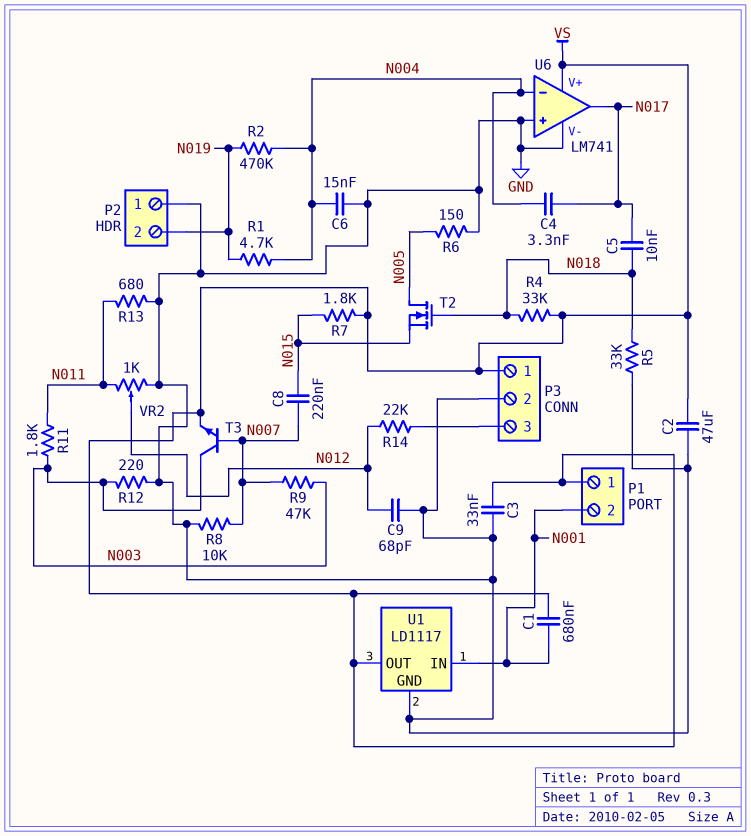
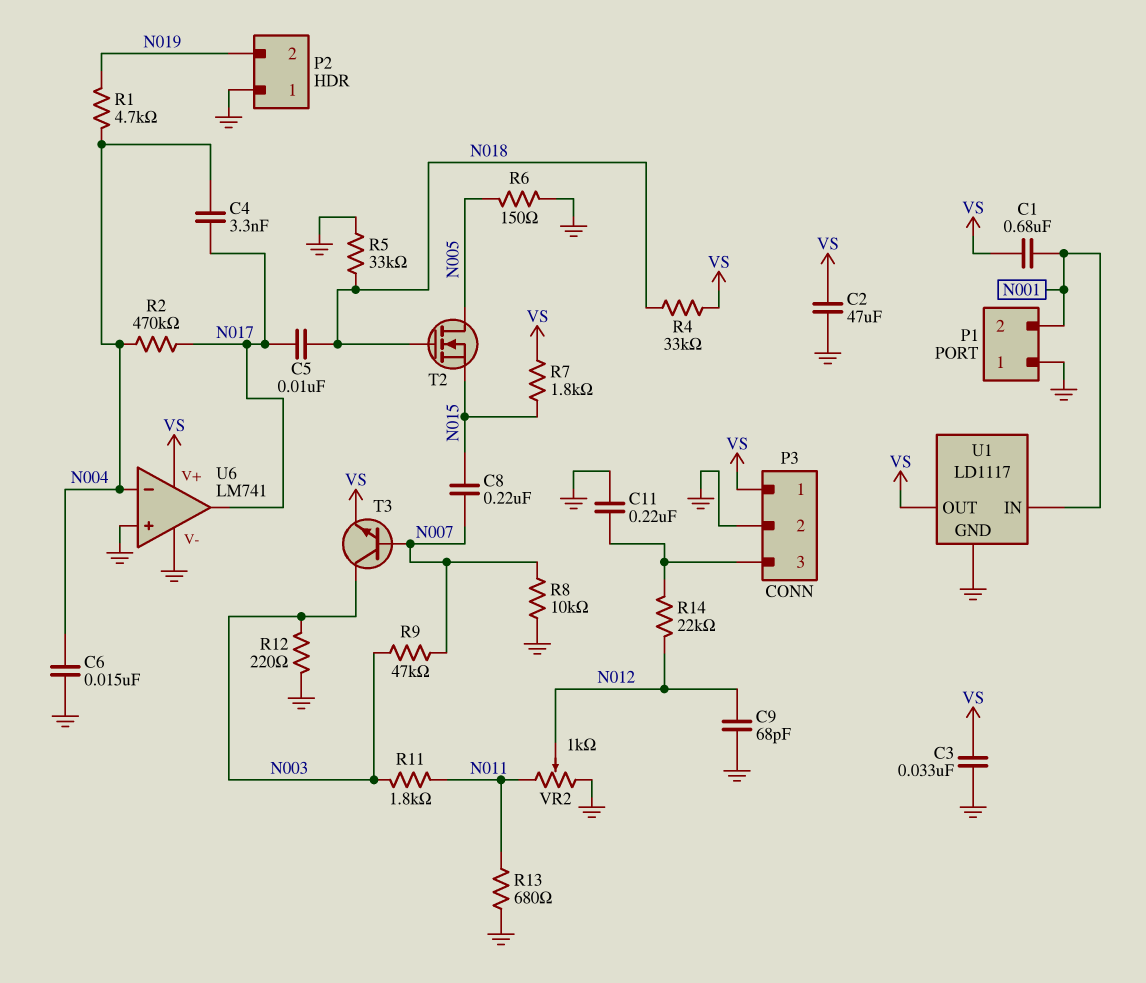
C11: none -> 220nF (GND, P3/3)
P1 pin 1: VS -> GND
R2: 470k (N004, N019) -> 470k (N004, N017)

